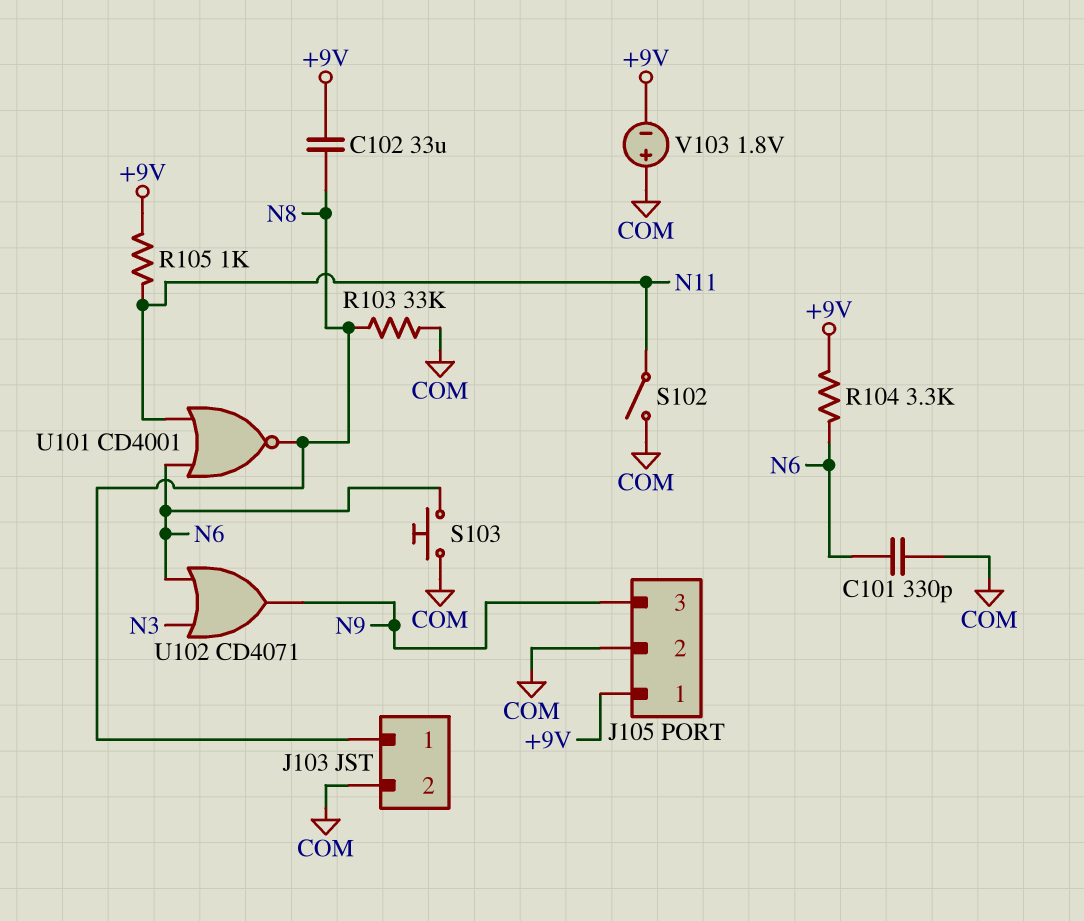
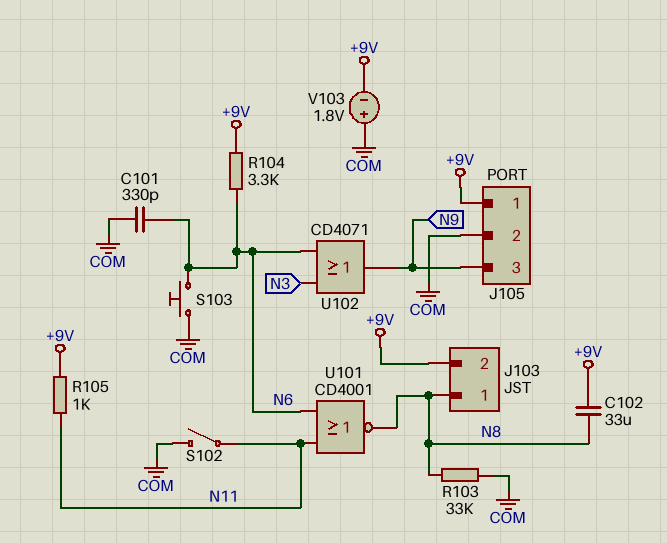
J103 pin 2: COM -> +9V

